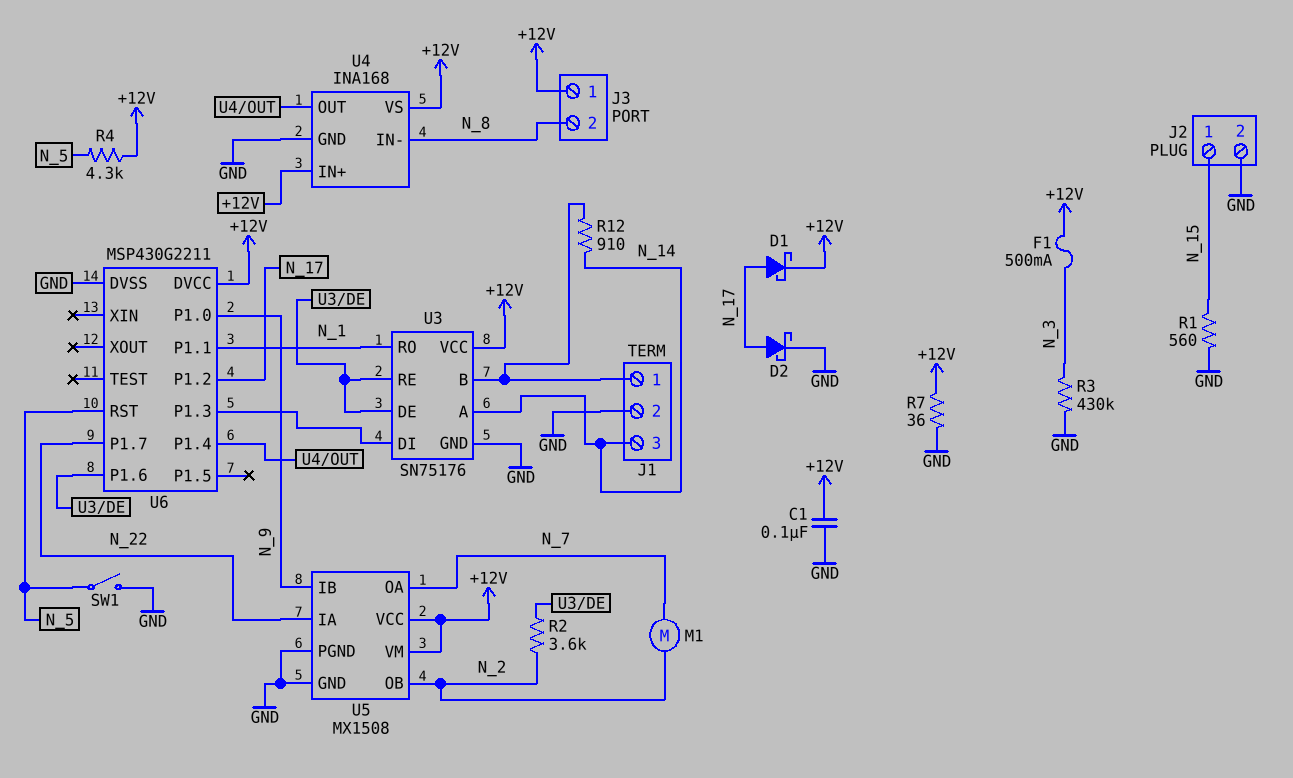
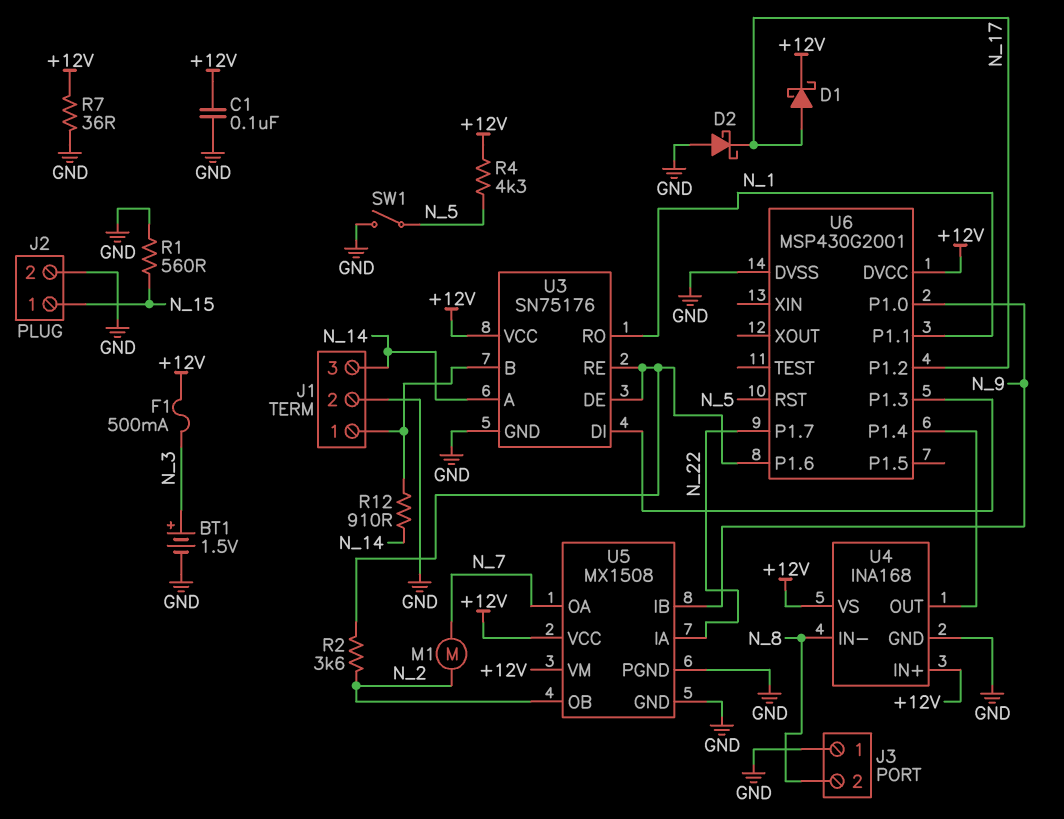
BT1: none -> 1.5V (plus N_3, minus GND)
D2: schottky (A N_17, K GND) -> schottky (A GND, K N_17)
J3 pin 1: +12V -> GND
R3: 430k (GND, N_3) -> none
U6: MSP430G2211 -> MSP430G2001

